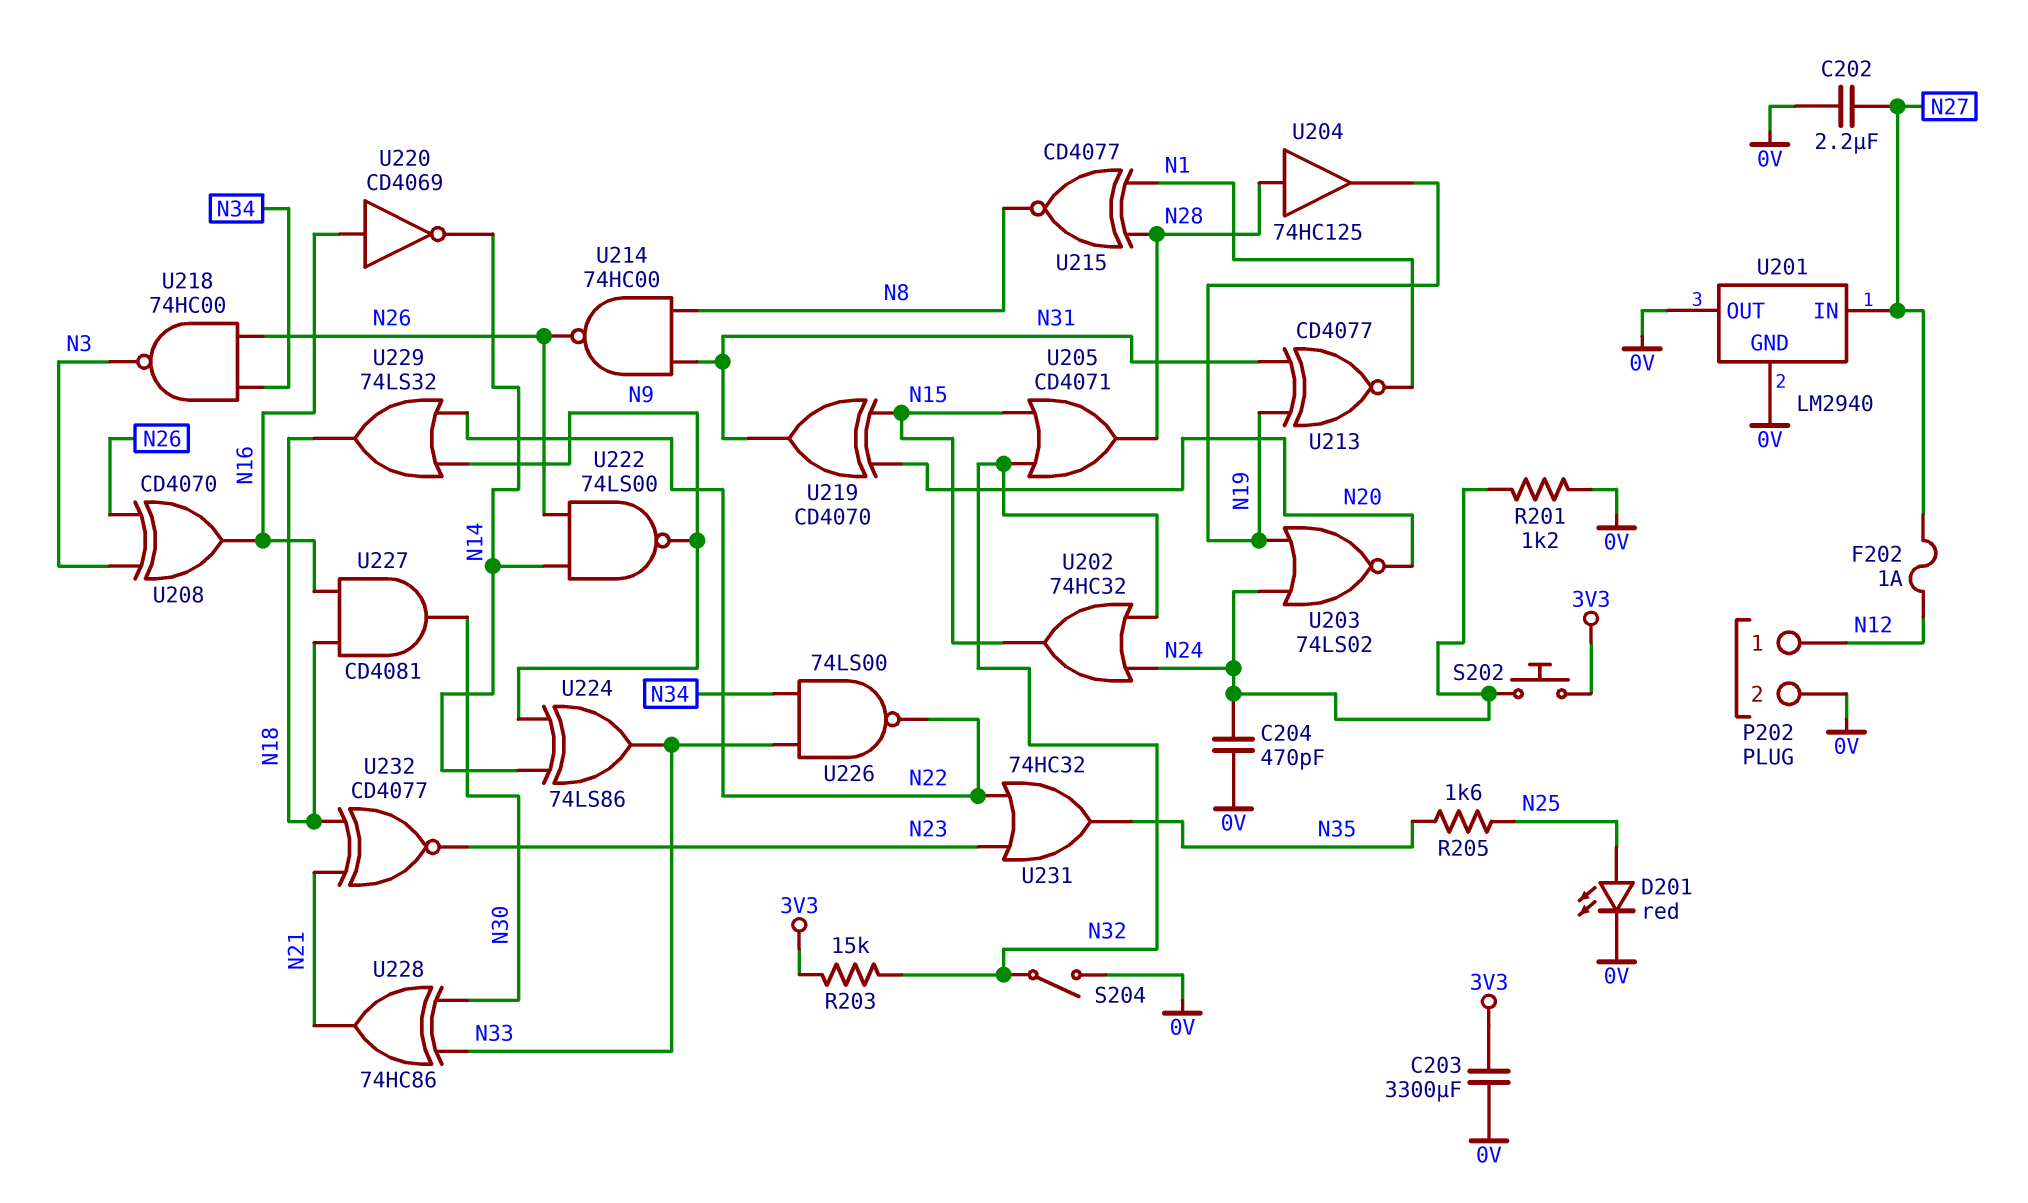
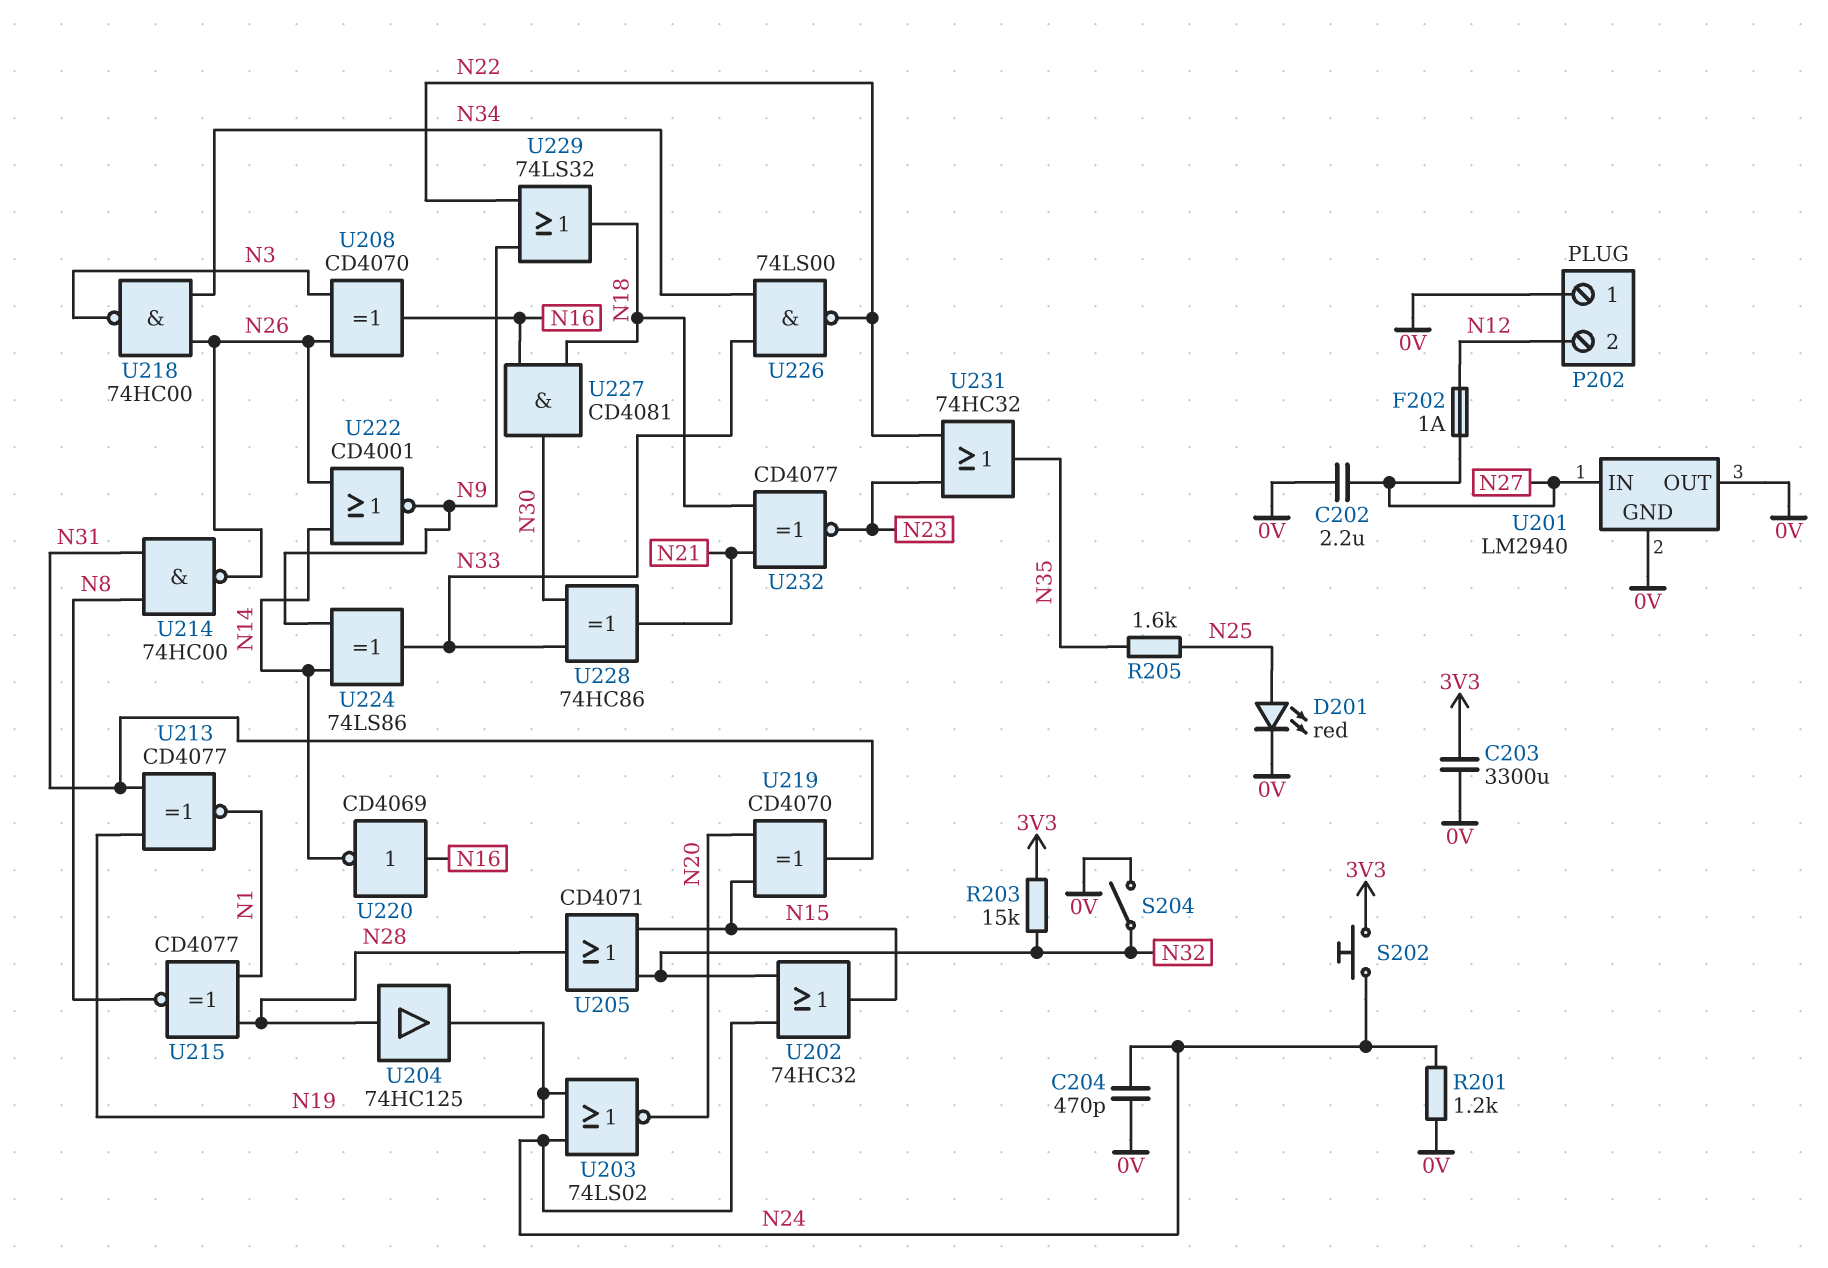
P202 pin 1: N12 -> 0V
P202 pin 2: 0V -> N12
U222: NAND 74LS00 (in N14, in N26, out N9) -> NOR CD4001 (in N14, in N26, out N9)

